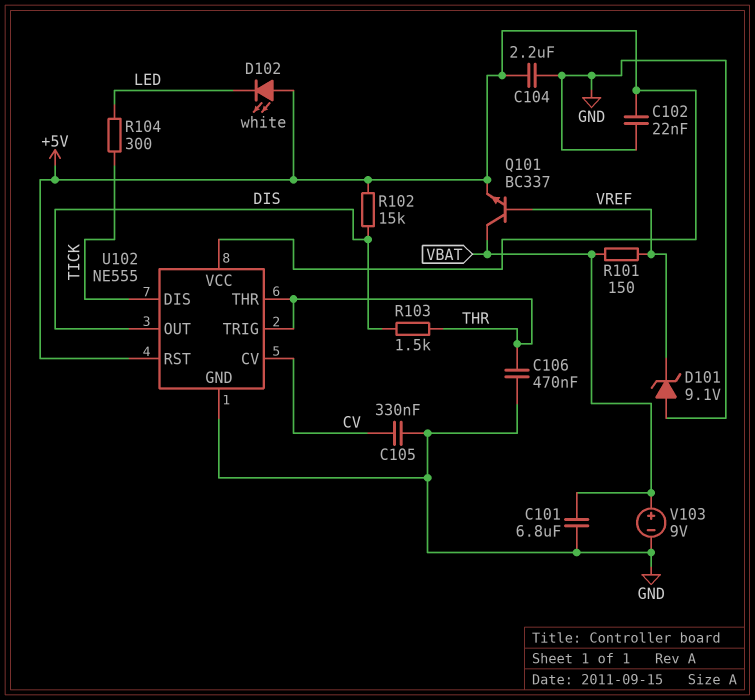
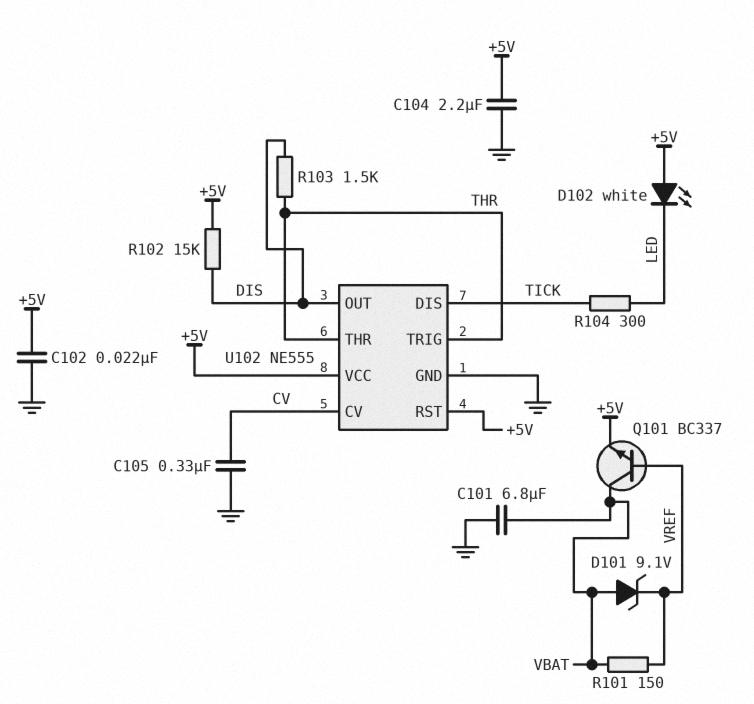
C106: 470nF (GND, THR) -> none
D101: zener 9.1V (A GND, K VREF) -> zener 9.1V (A VBAT, K VREF)
V103: 9V (plus VBAT, minus GND) -> none

